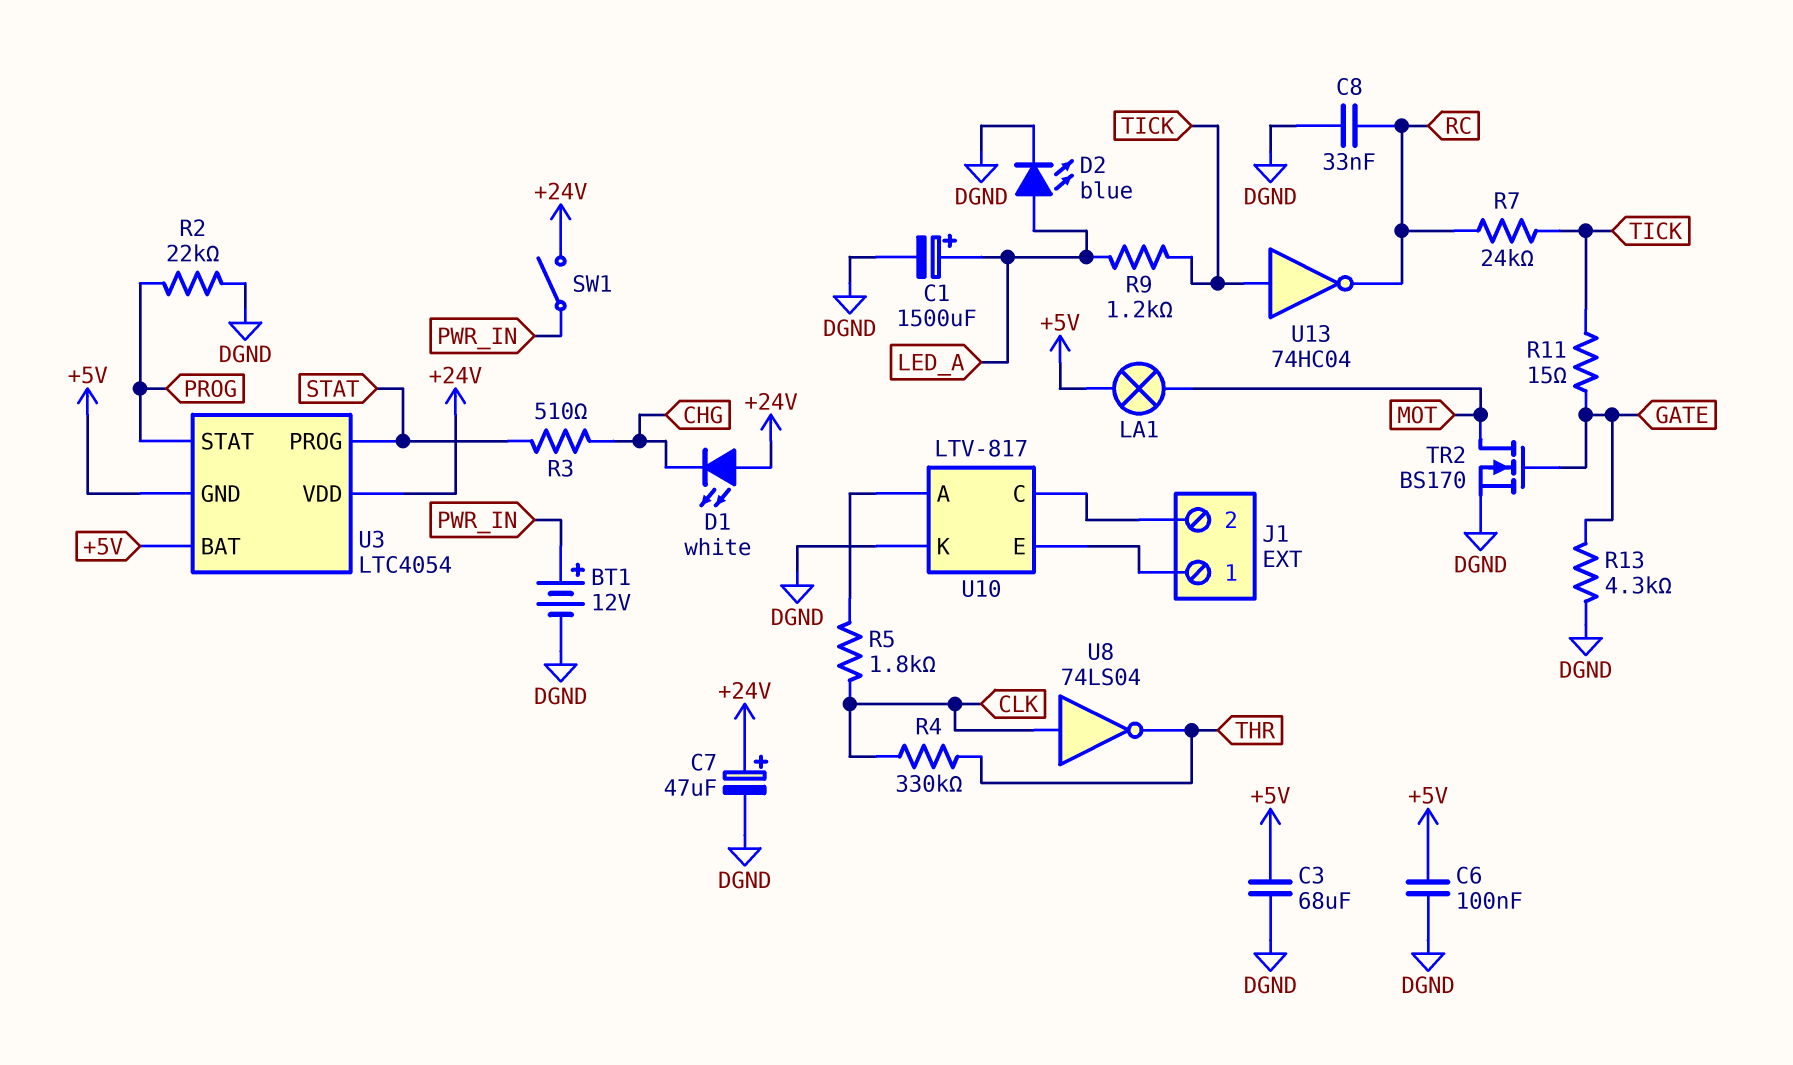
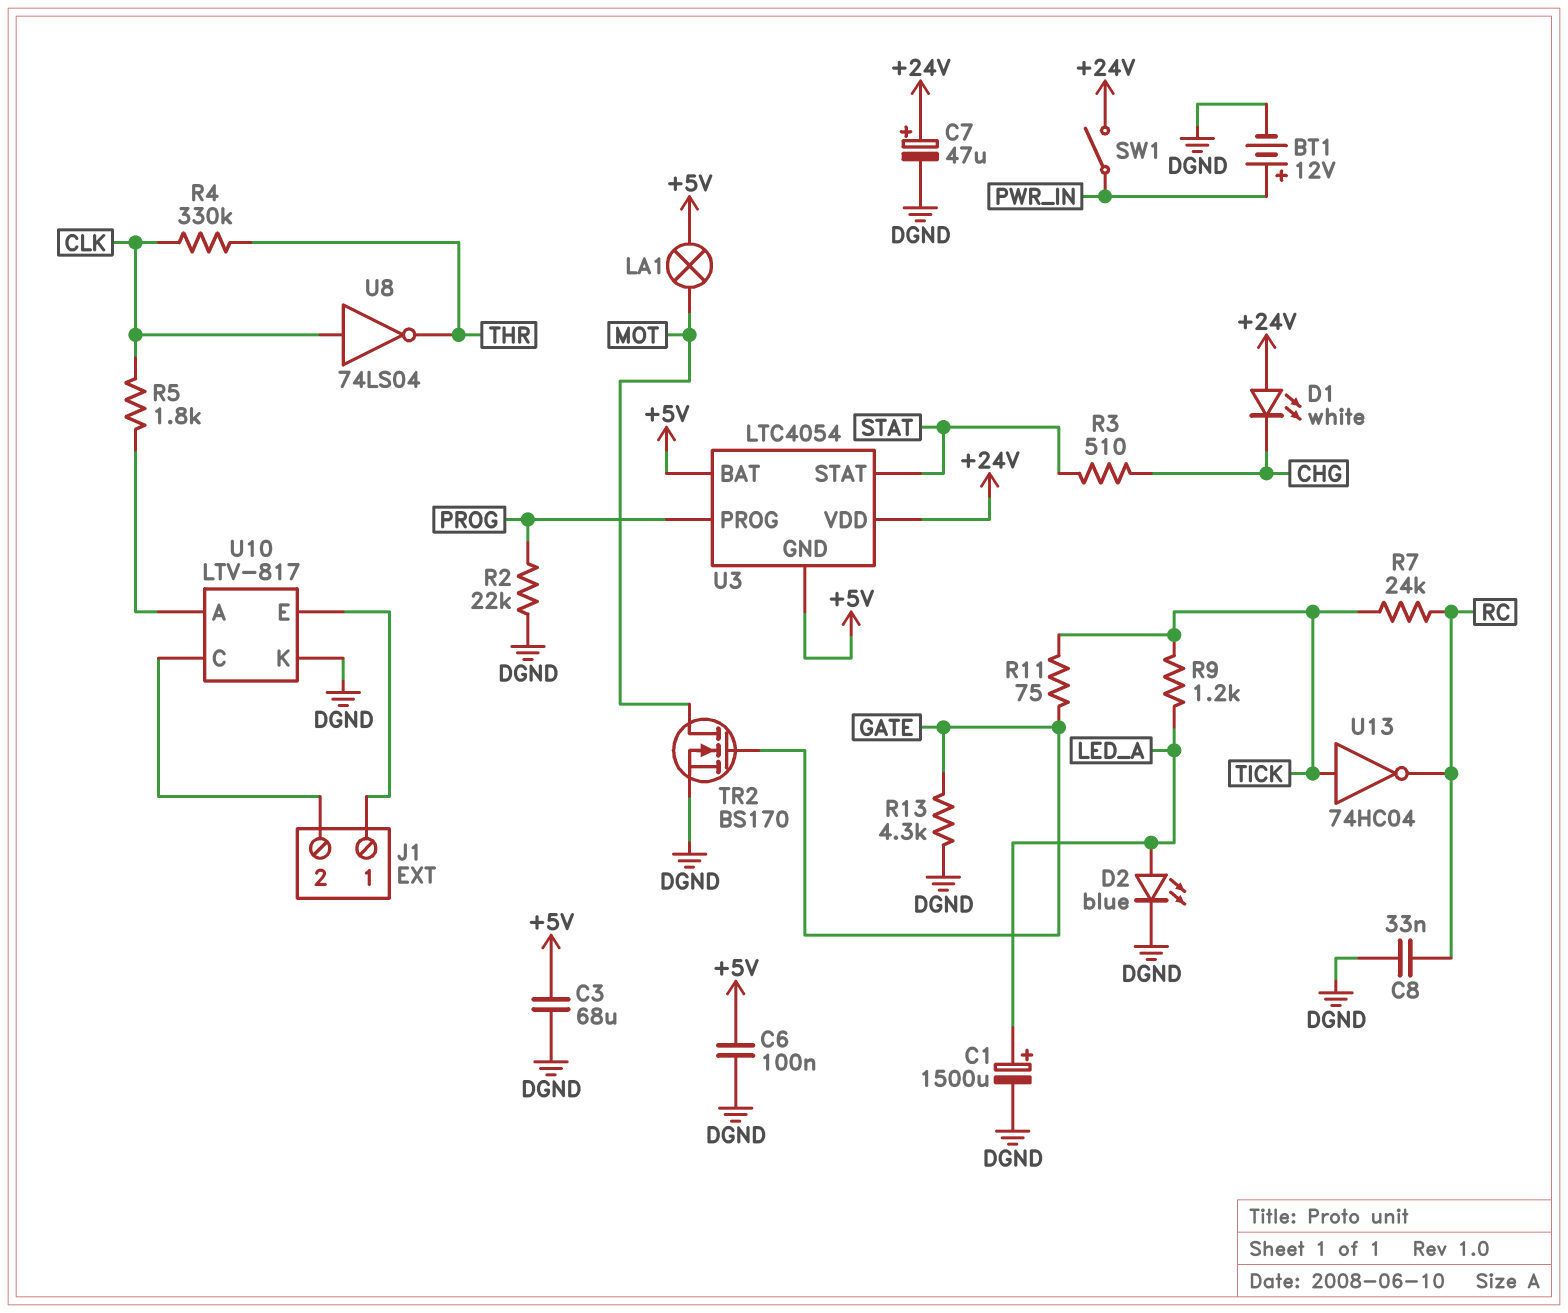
R11: 15 (GATE, TICK) -> 75 (GATE, TICK)
U3 pin PROG: STAT -> PROG
U3 pin STAT: PROG -> STAT

